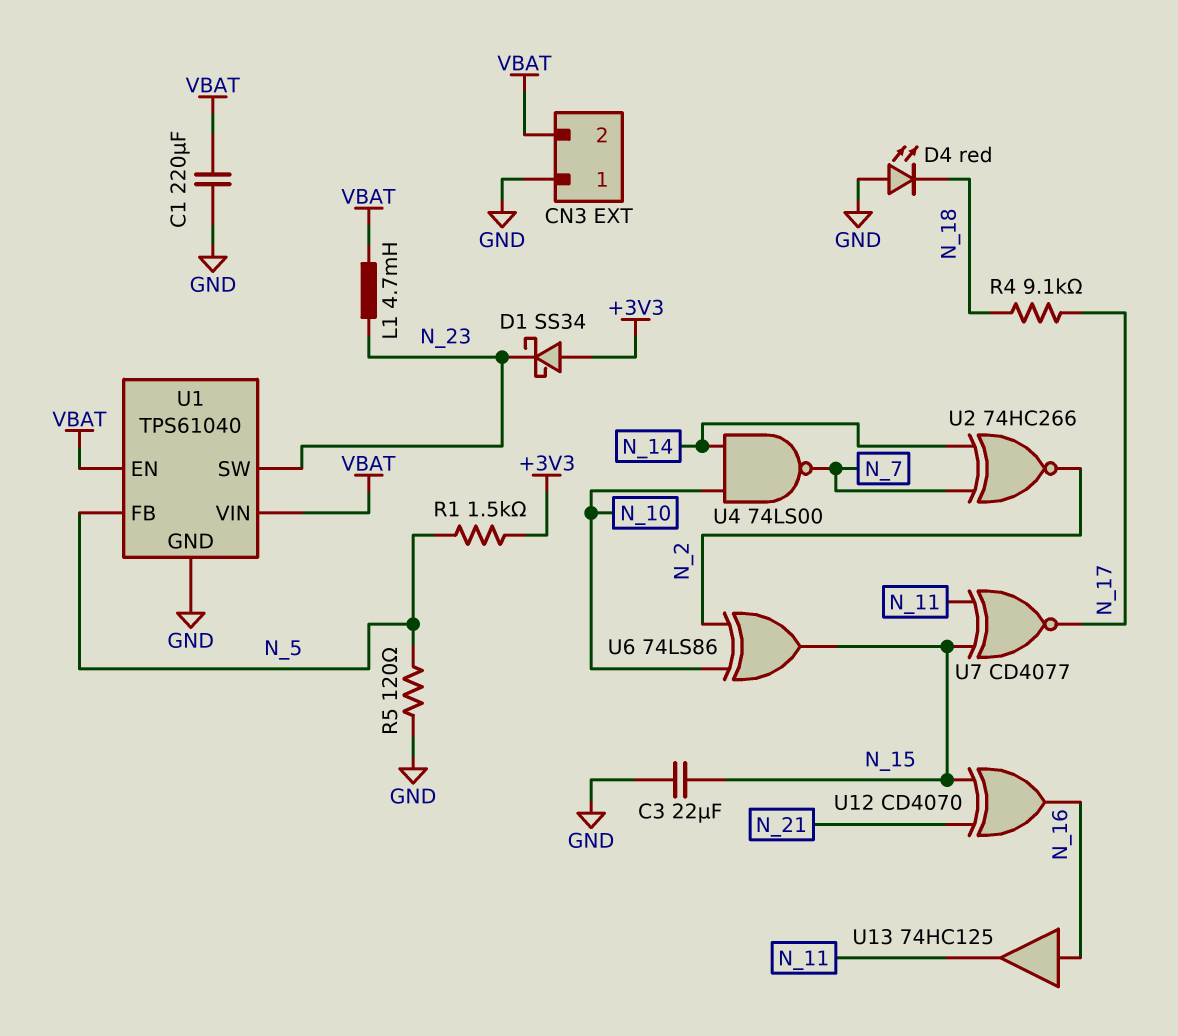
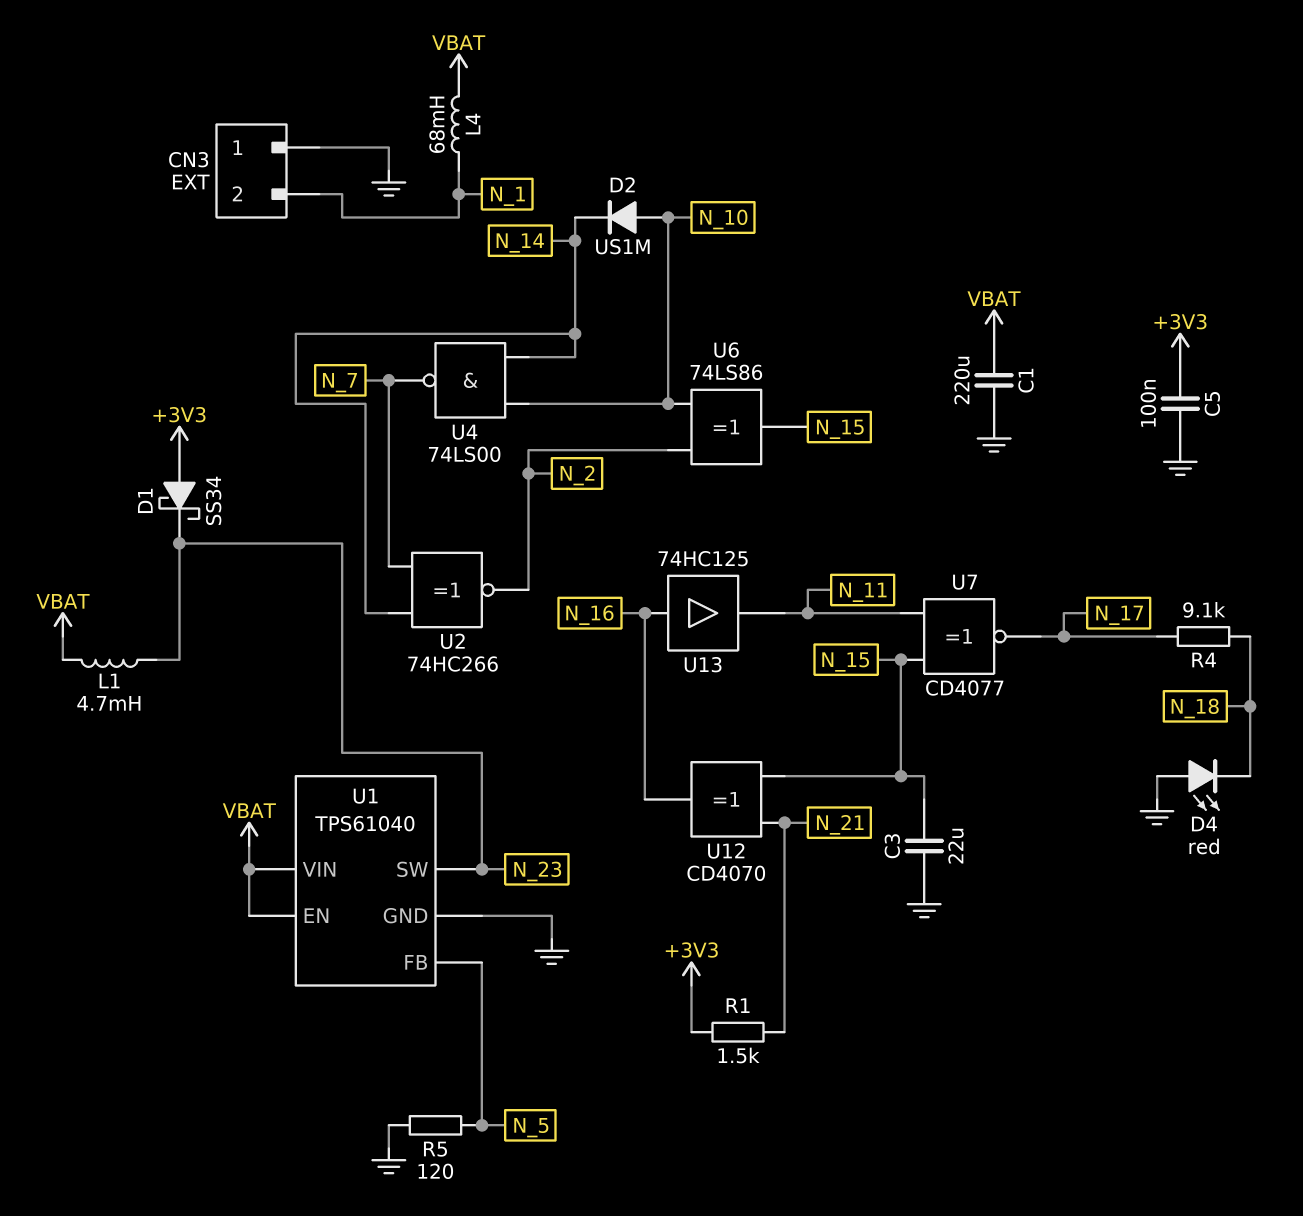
C5: none -> 100nF (+3V3, GND)
CN3 pin 2: VBAT -> N_1
D2: none -> diode US1M (A N_10, K N_14)
L4: none -> 68mH (N_1, VBAT)
R1: 1.5k (+3V3, N_5) -> 1.5k (+3V3, N_21)

